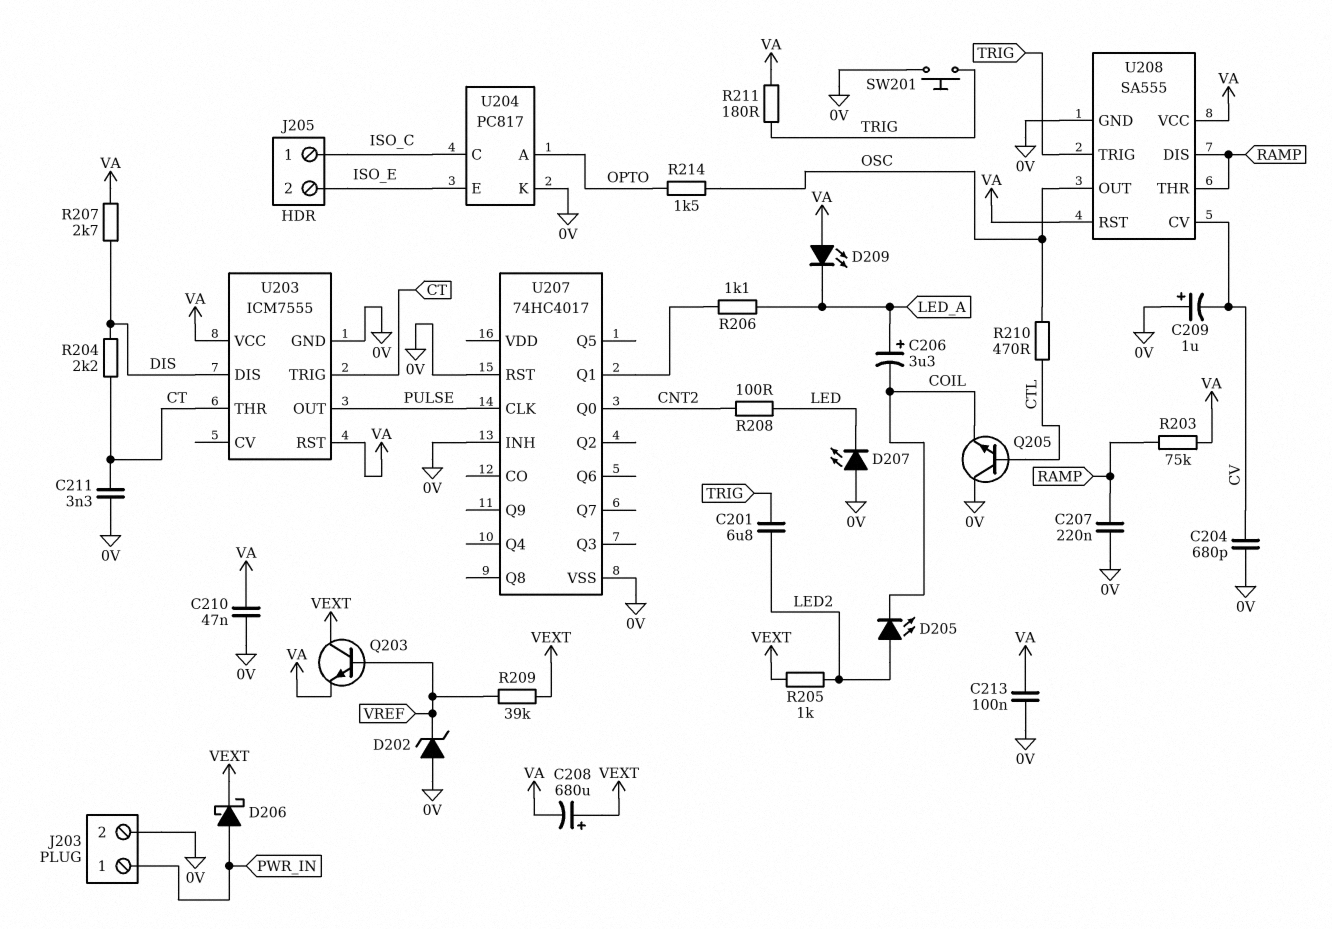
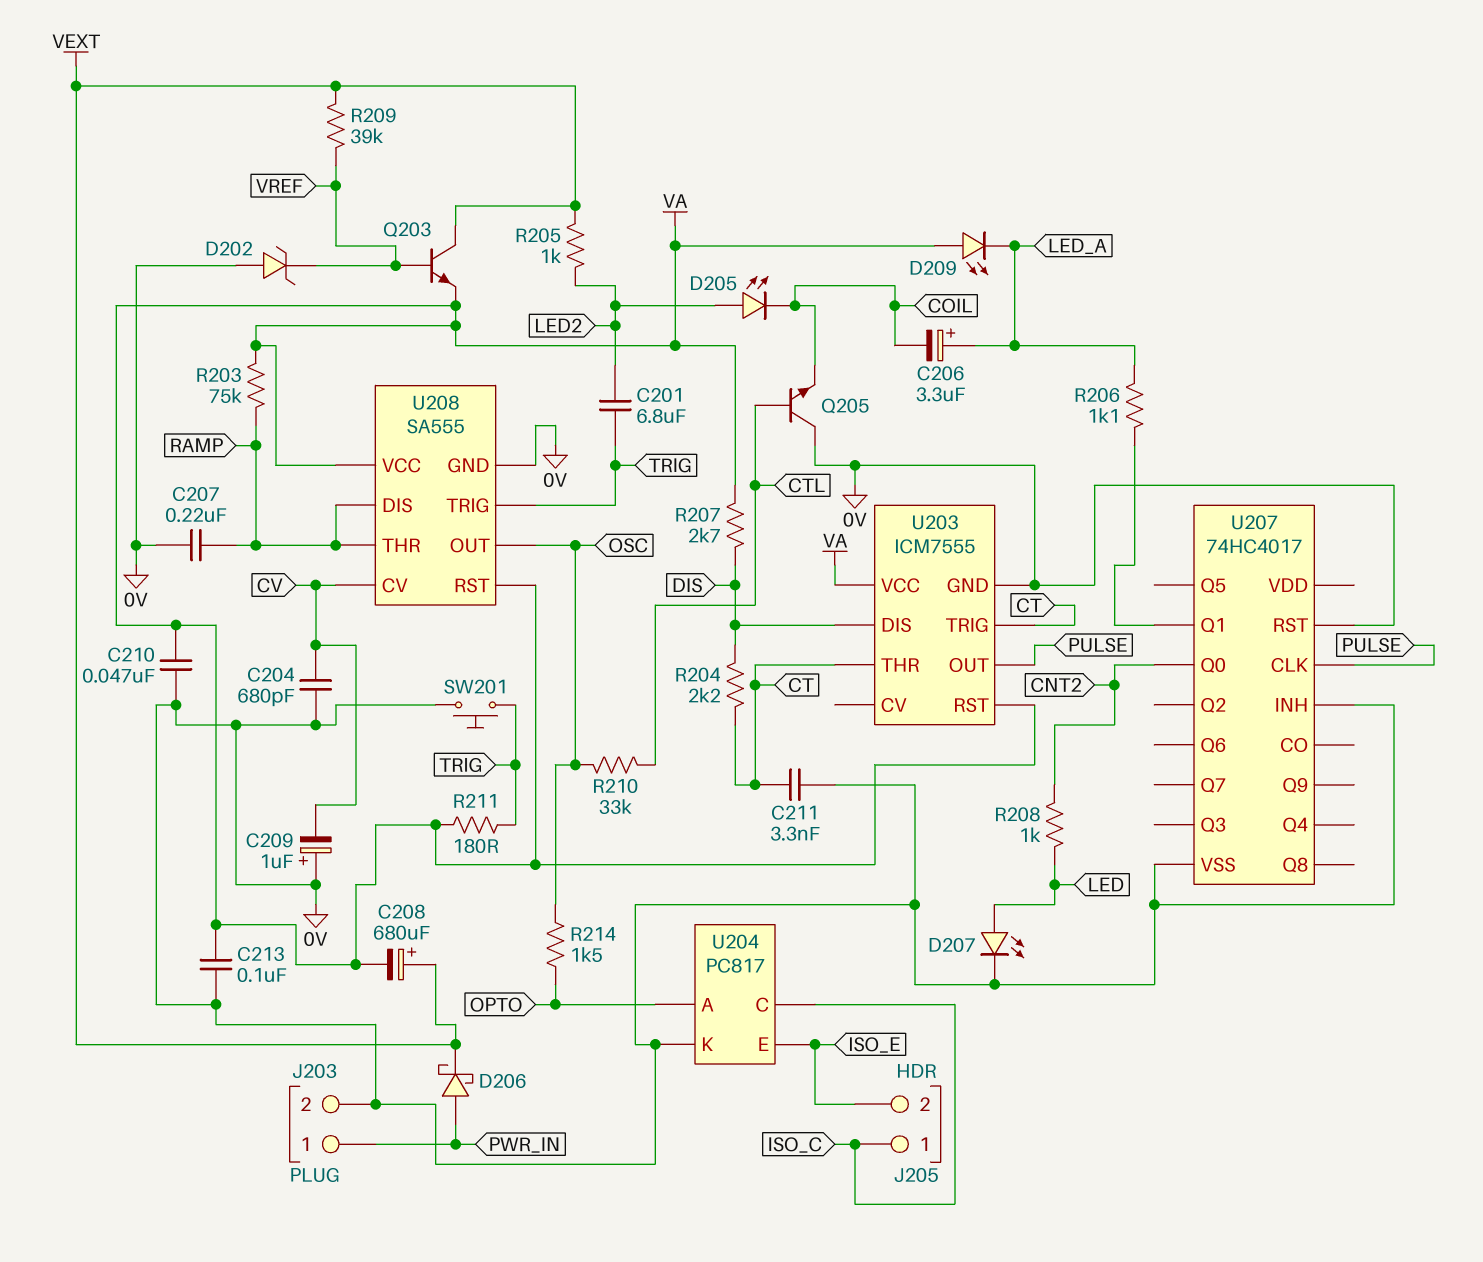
D207: LED (A 0V, K LED) -> LED (A LED, K 0V)
R208: 100 (CNT2, LED) -> 1k (CNT2, LED)
R210: 470 (CTL, OSC) -> 33k (CTL, OSC)

